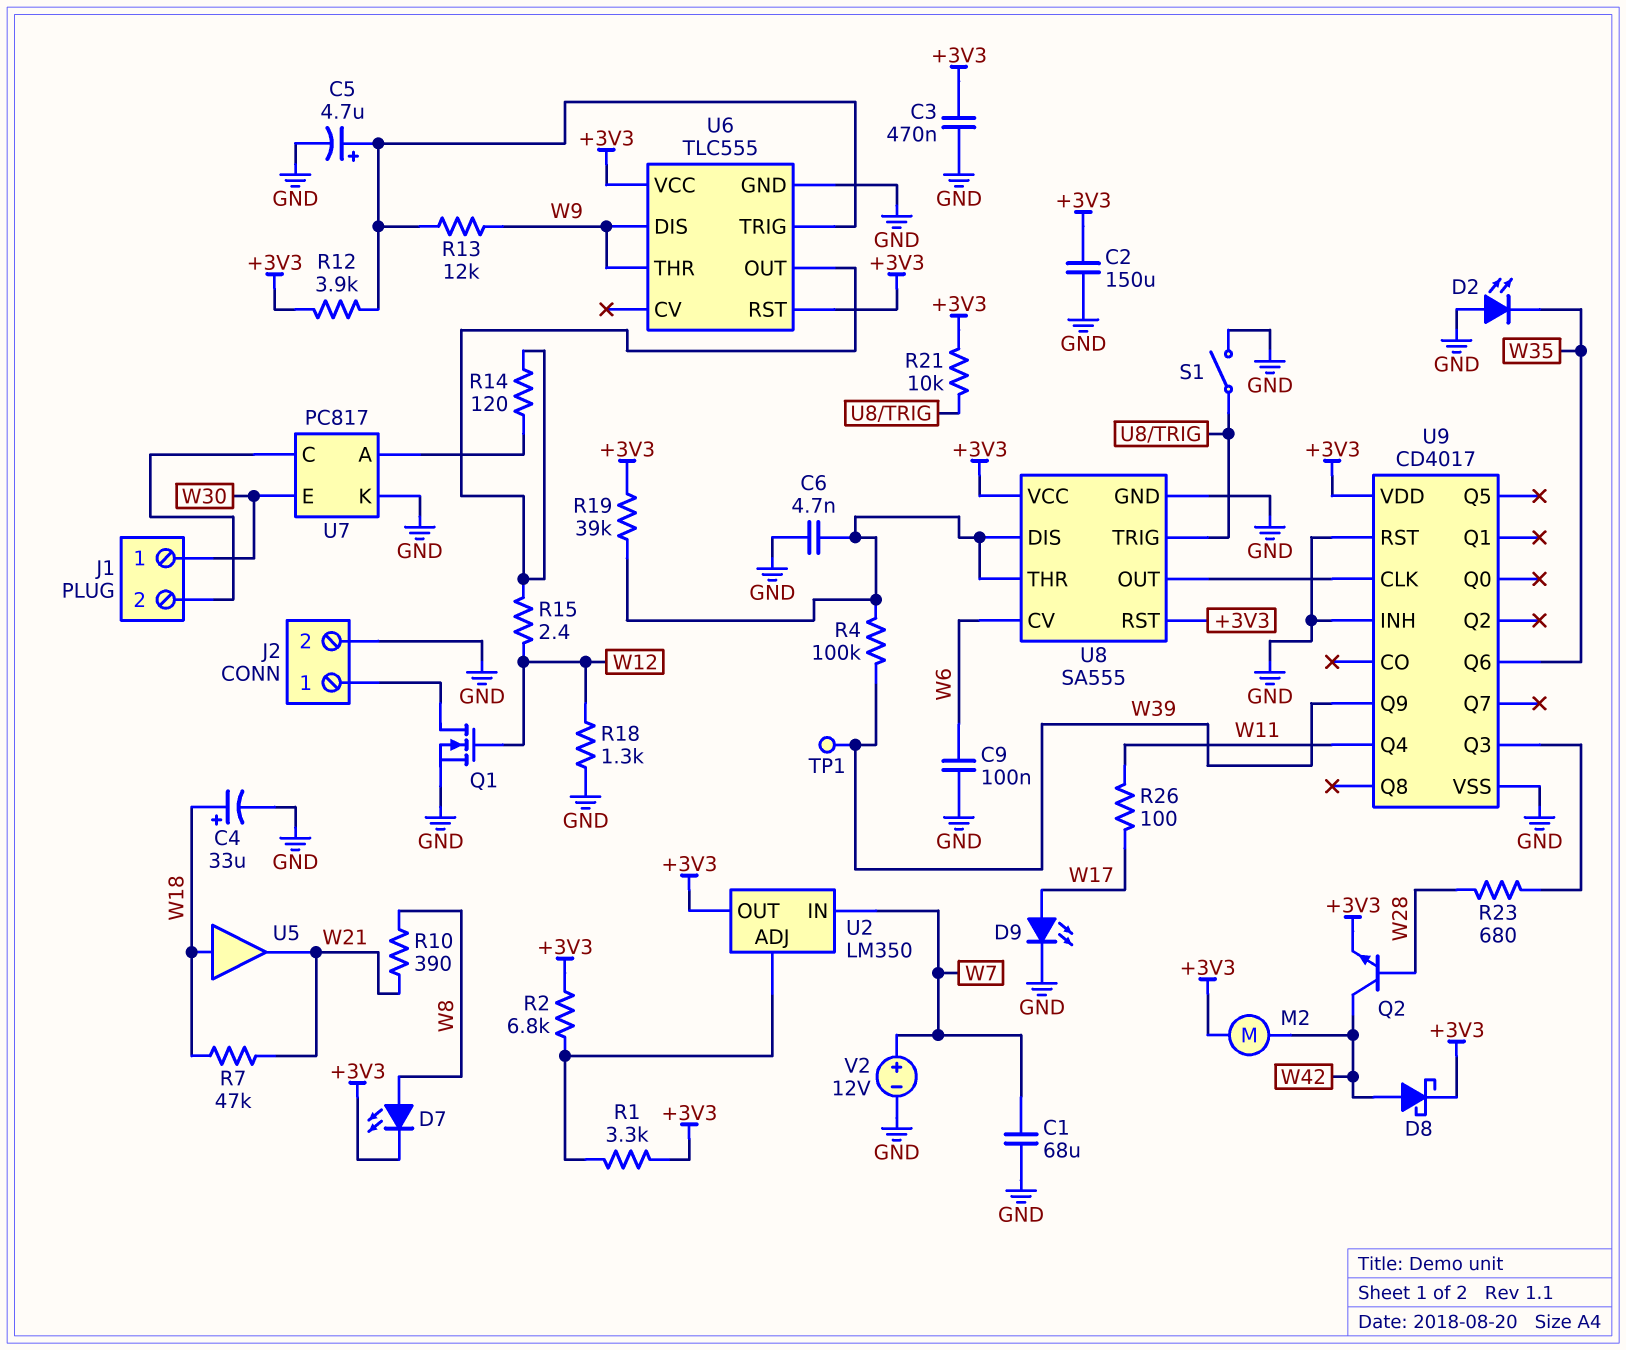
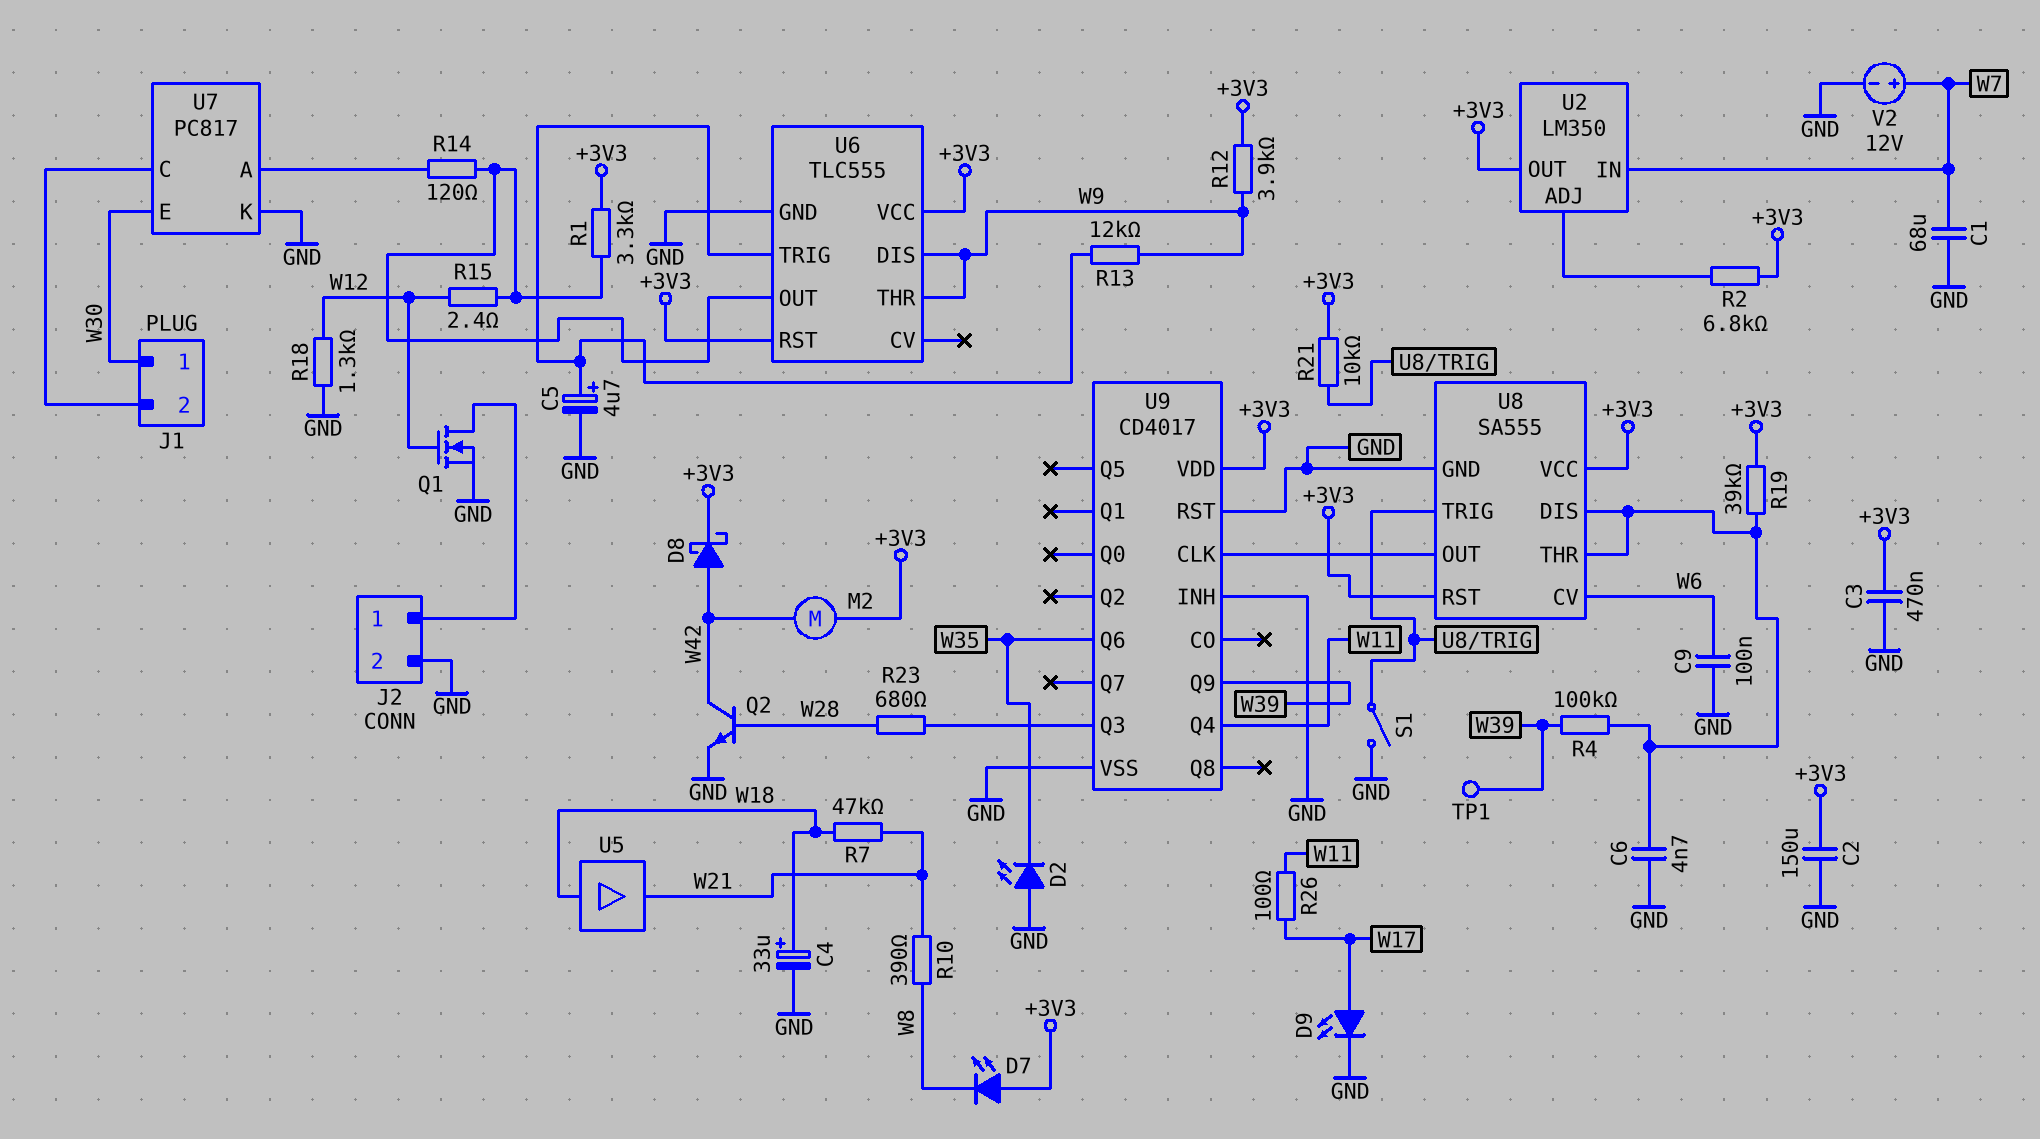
D7: LED (A W8, K +3V3) -> LED (A +3V3, K W8)
Q2: NPN (B W28, C W42, E +3V3) -> NPN (B W28, C W42, E GND)
R1: 3.3k (+3V3, U2/ADJ) -> 3.3k (+3V3, U6/OUT)
R12: 3.9k (+3V3, U6/TRIG) -> 3.9k (+3V3, W9)

